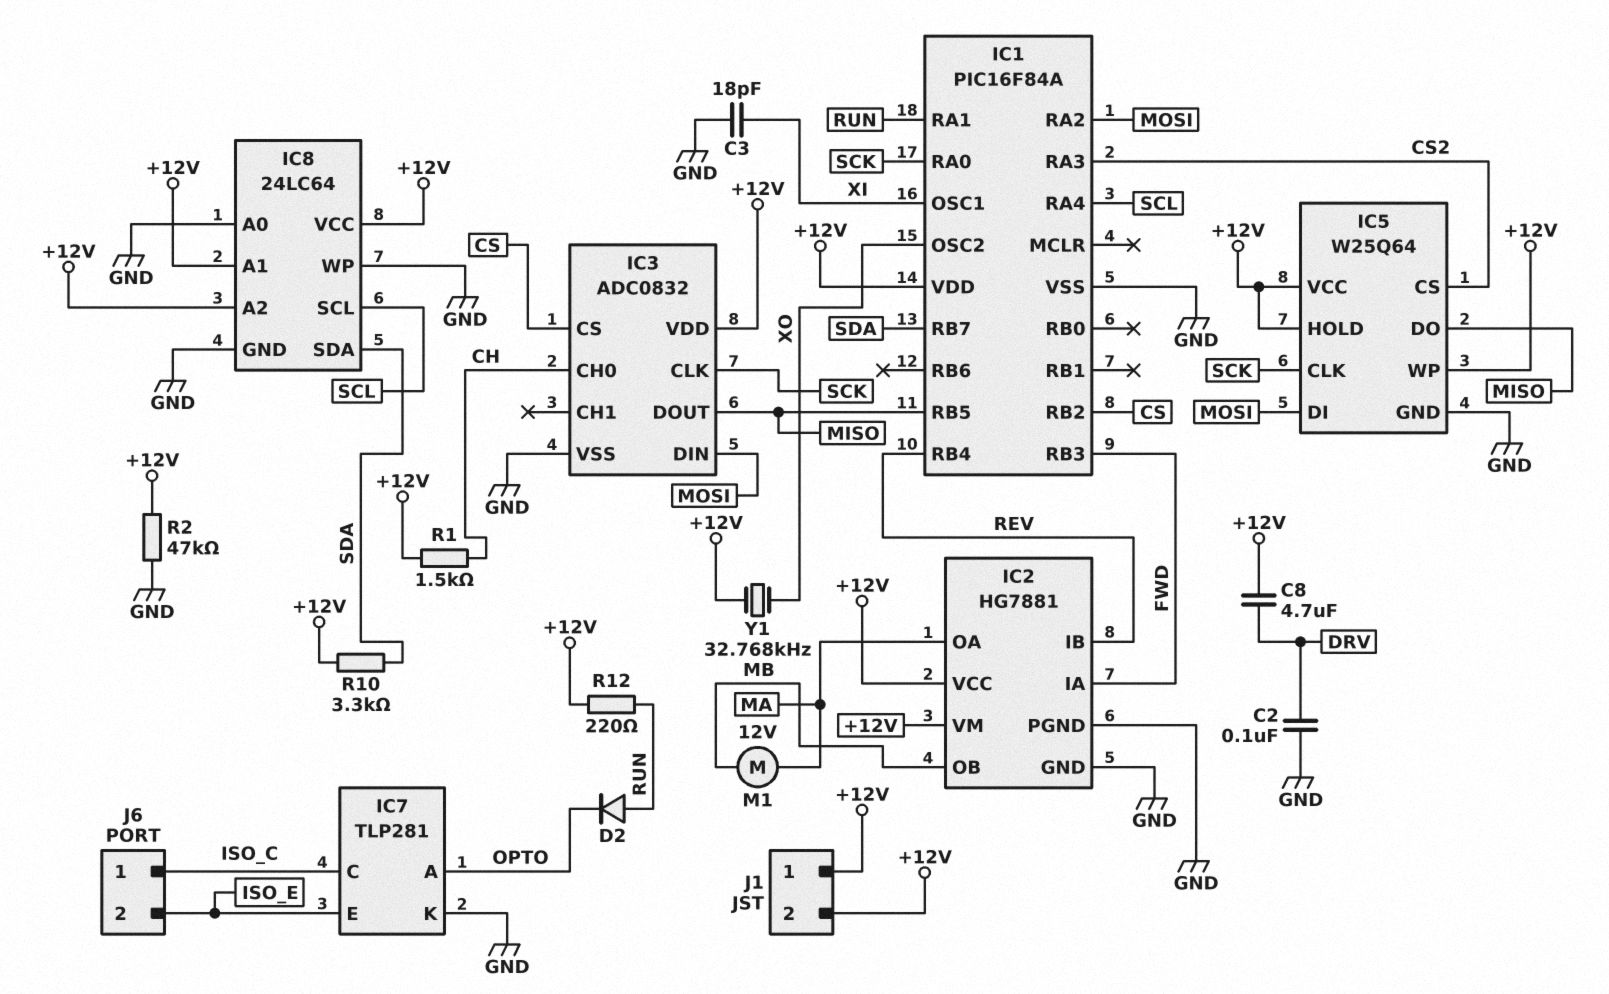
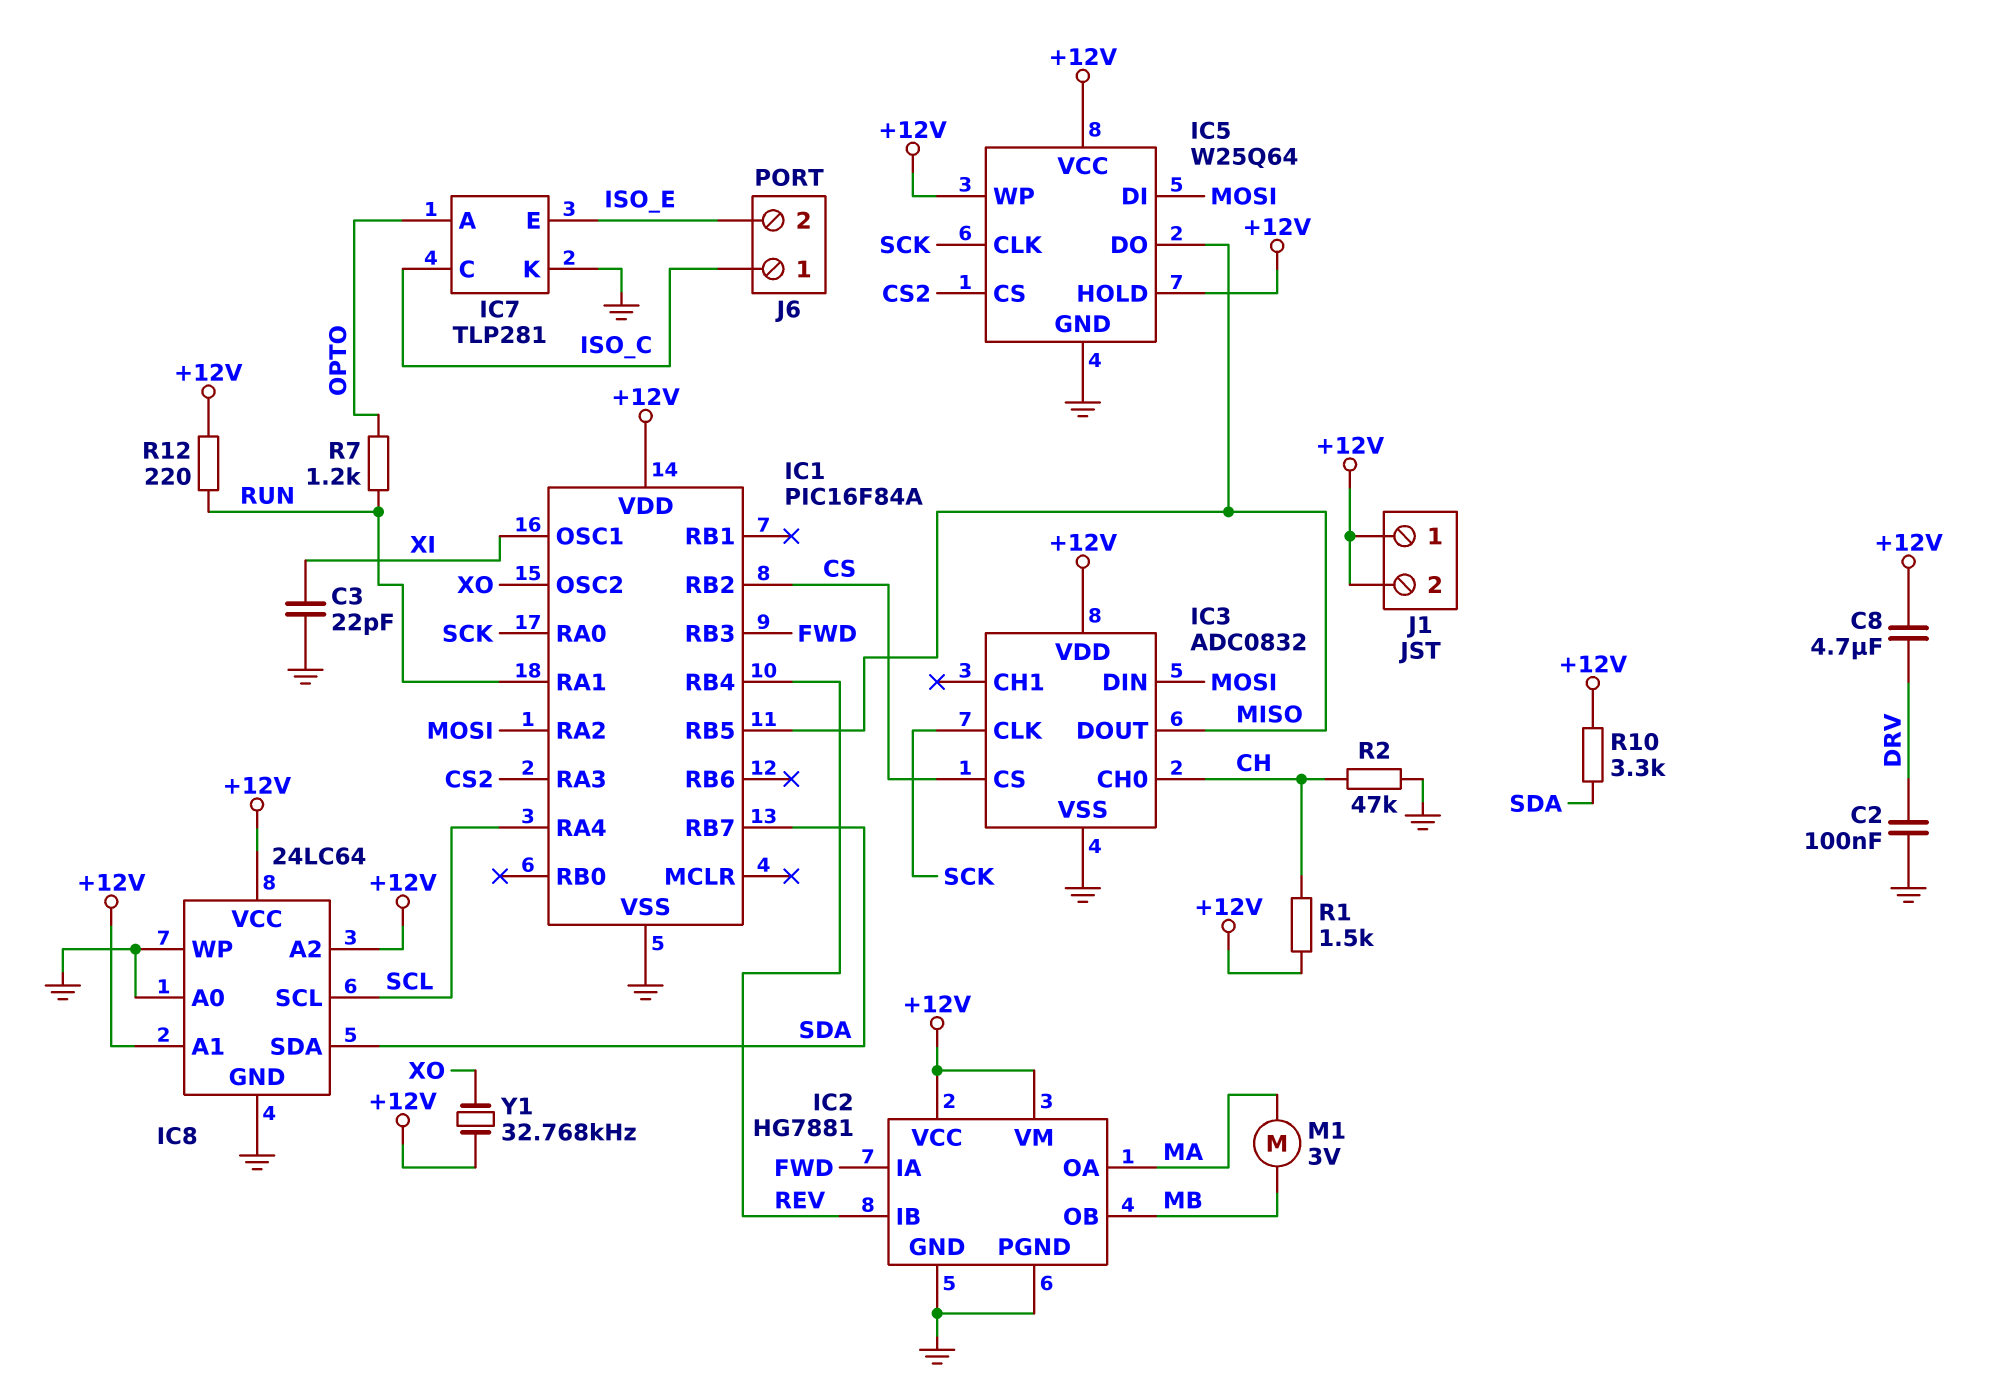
C3: 18pF (GND, XI) -> 22pF (GND, XI)
D2: diode (A RUN, K OPTO) -> none
M1: motor 12V (MA, MB) -> motor 3V (MA, MB)
R2: 47k (+12V, GND) -> 47k (CH, GND)
R7: none -> 1.2k (OPTO, RUN)

